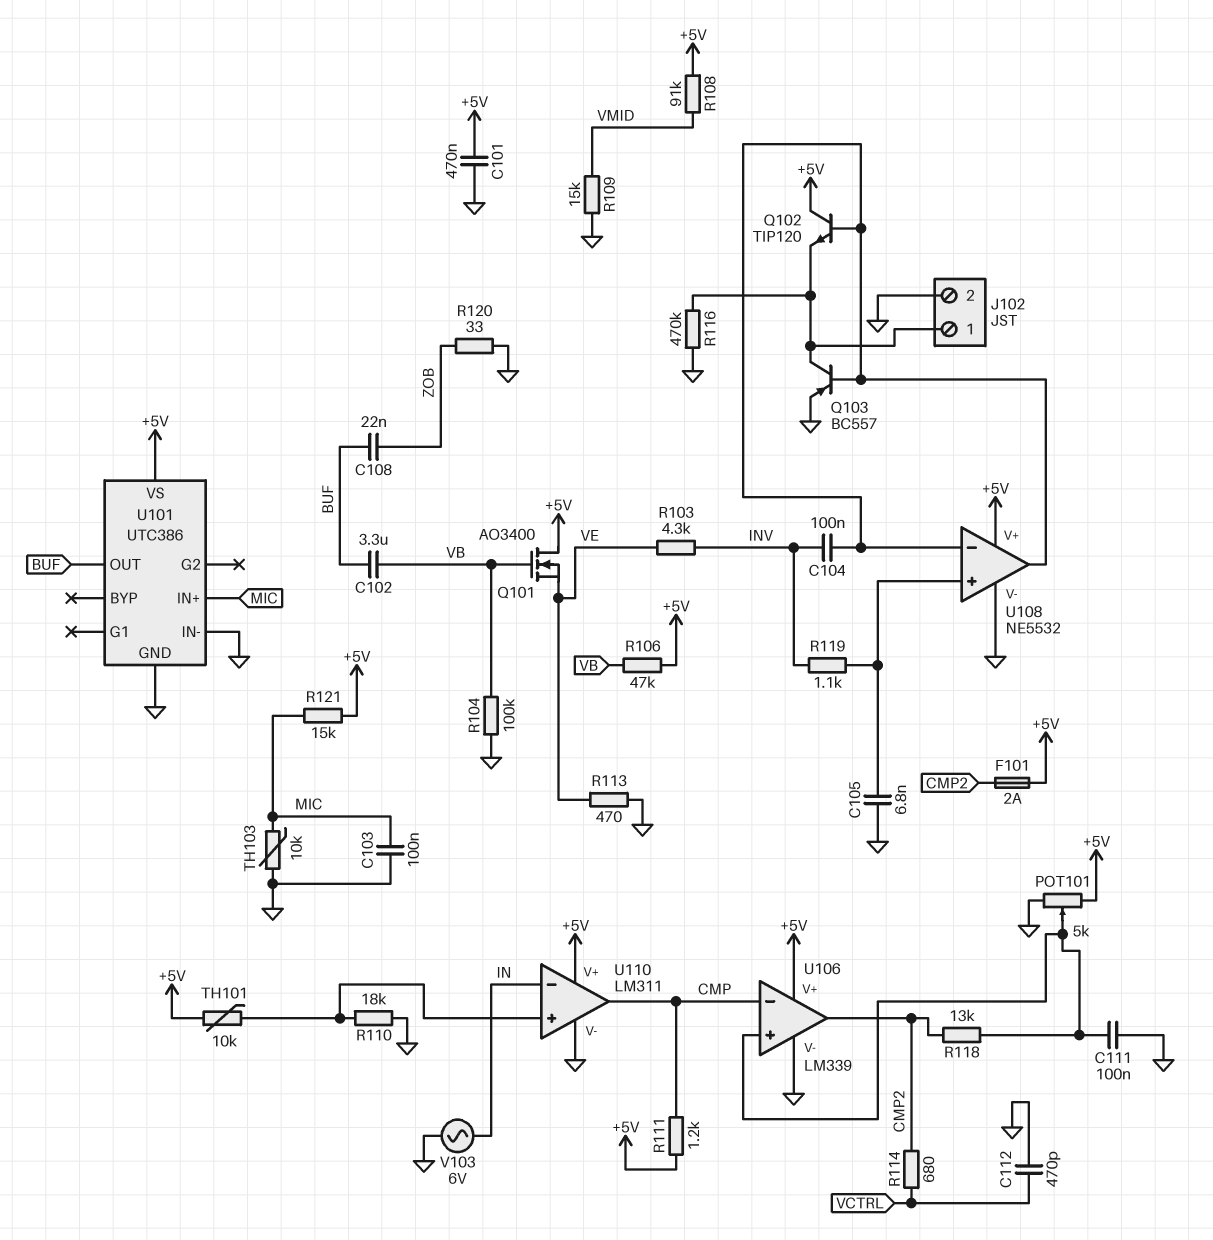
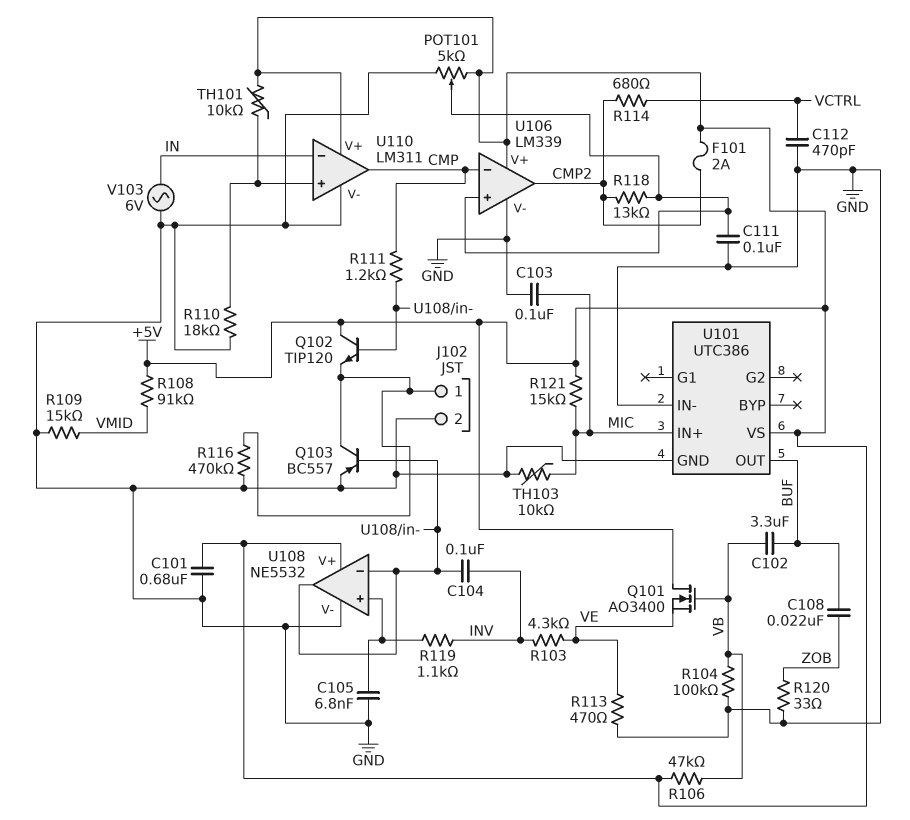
C101: 470nF (+5V, GND) -> 680nF (+5V, GND)
R111: 1.2k (+5V, CMP) -> 1.2k (CMP, U108/in-)

